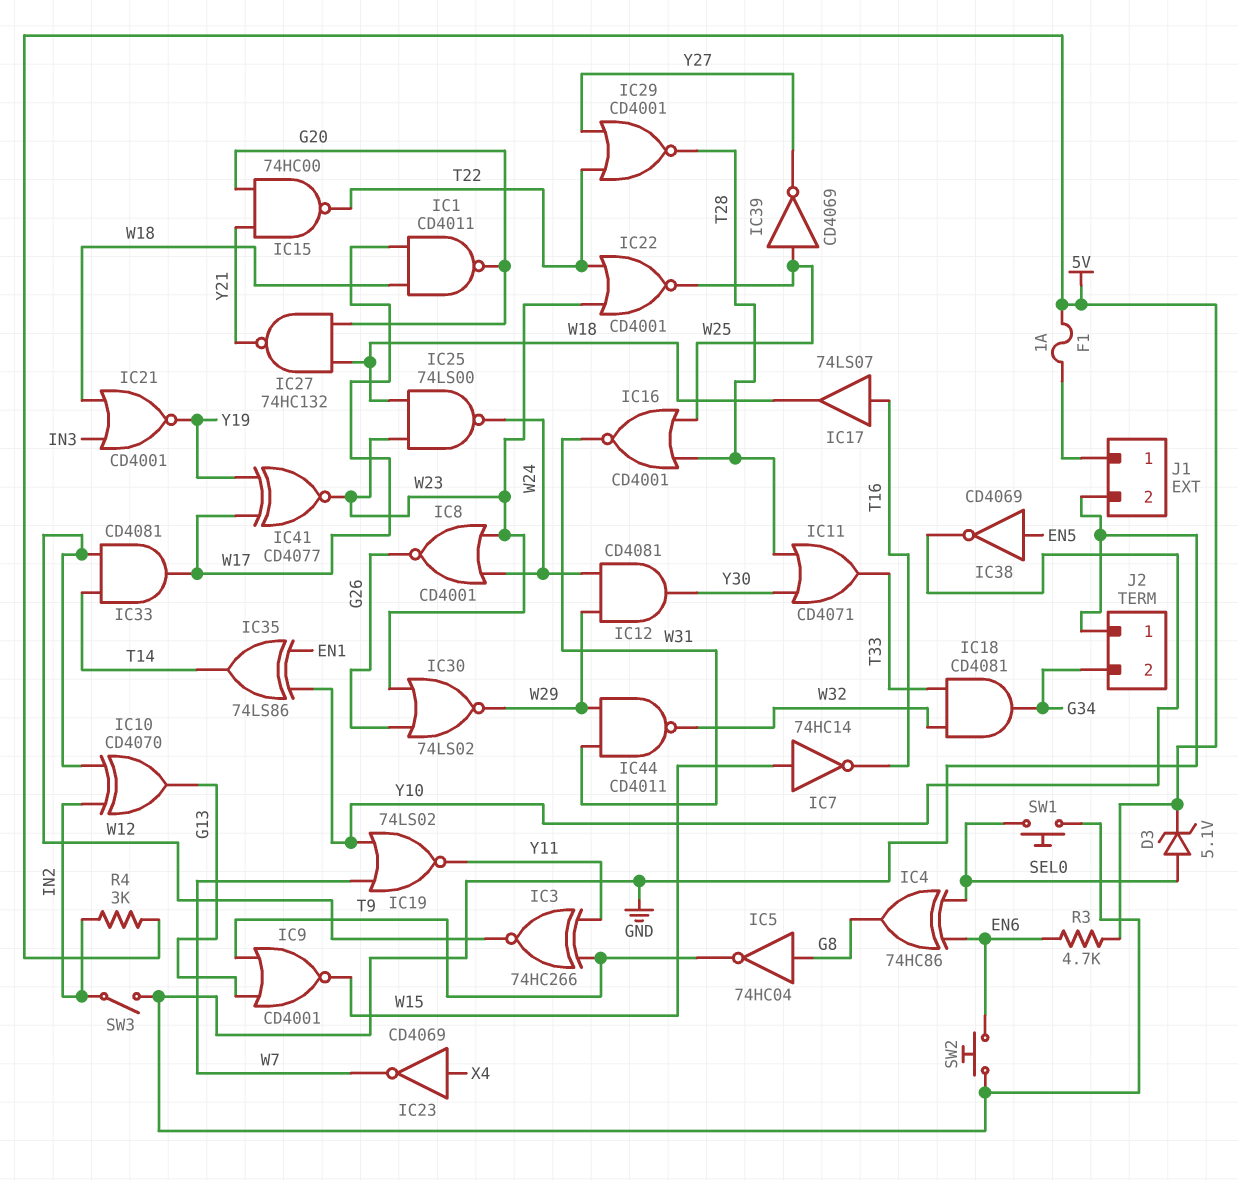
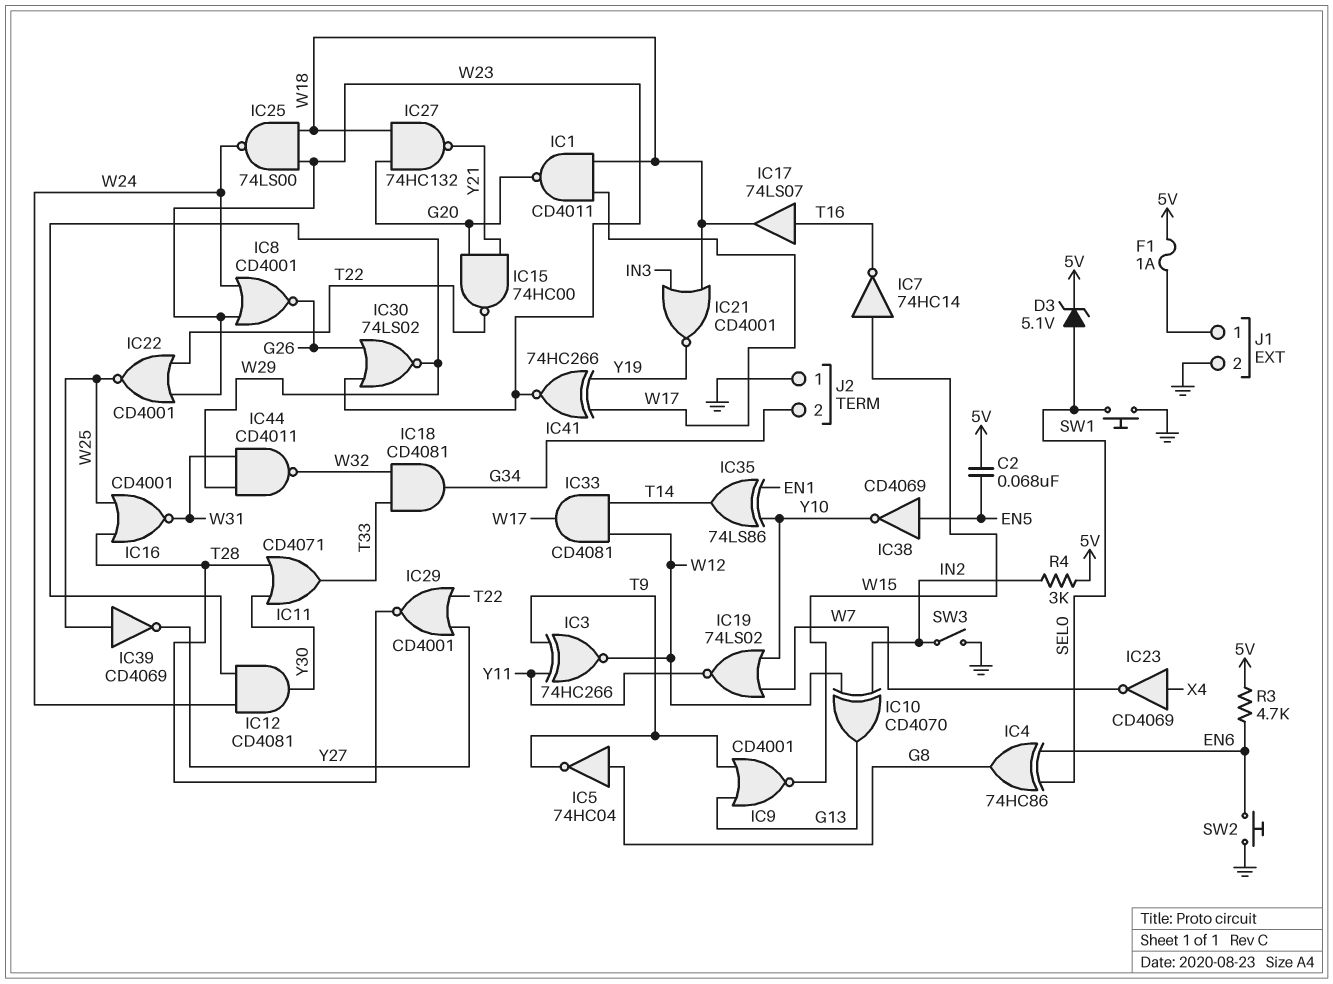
C2: none -> 68nF (5V, EN5)
IC41: XNOR CD4077 (in W17, in Y19, out W23) -> XNOR 74HC266 (in W17, in Y19, out W23)

